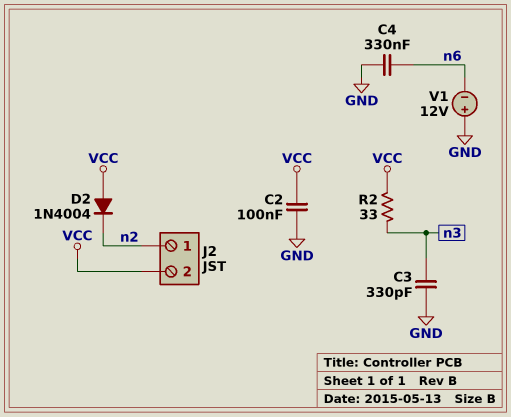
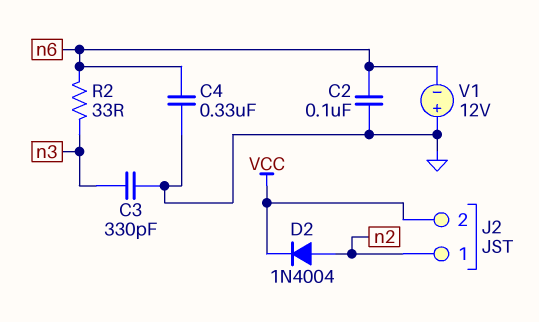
C2: 100nF (GND, VCC) -> 100nF (GND, n6)
D2: diode 1N4004 (A VCC, K n2) -> diode 1N4004 (A n2, K VCC)
R2: 33 (VCC, n3) -> 33 (n3, n6)

